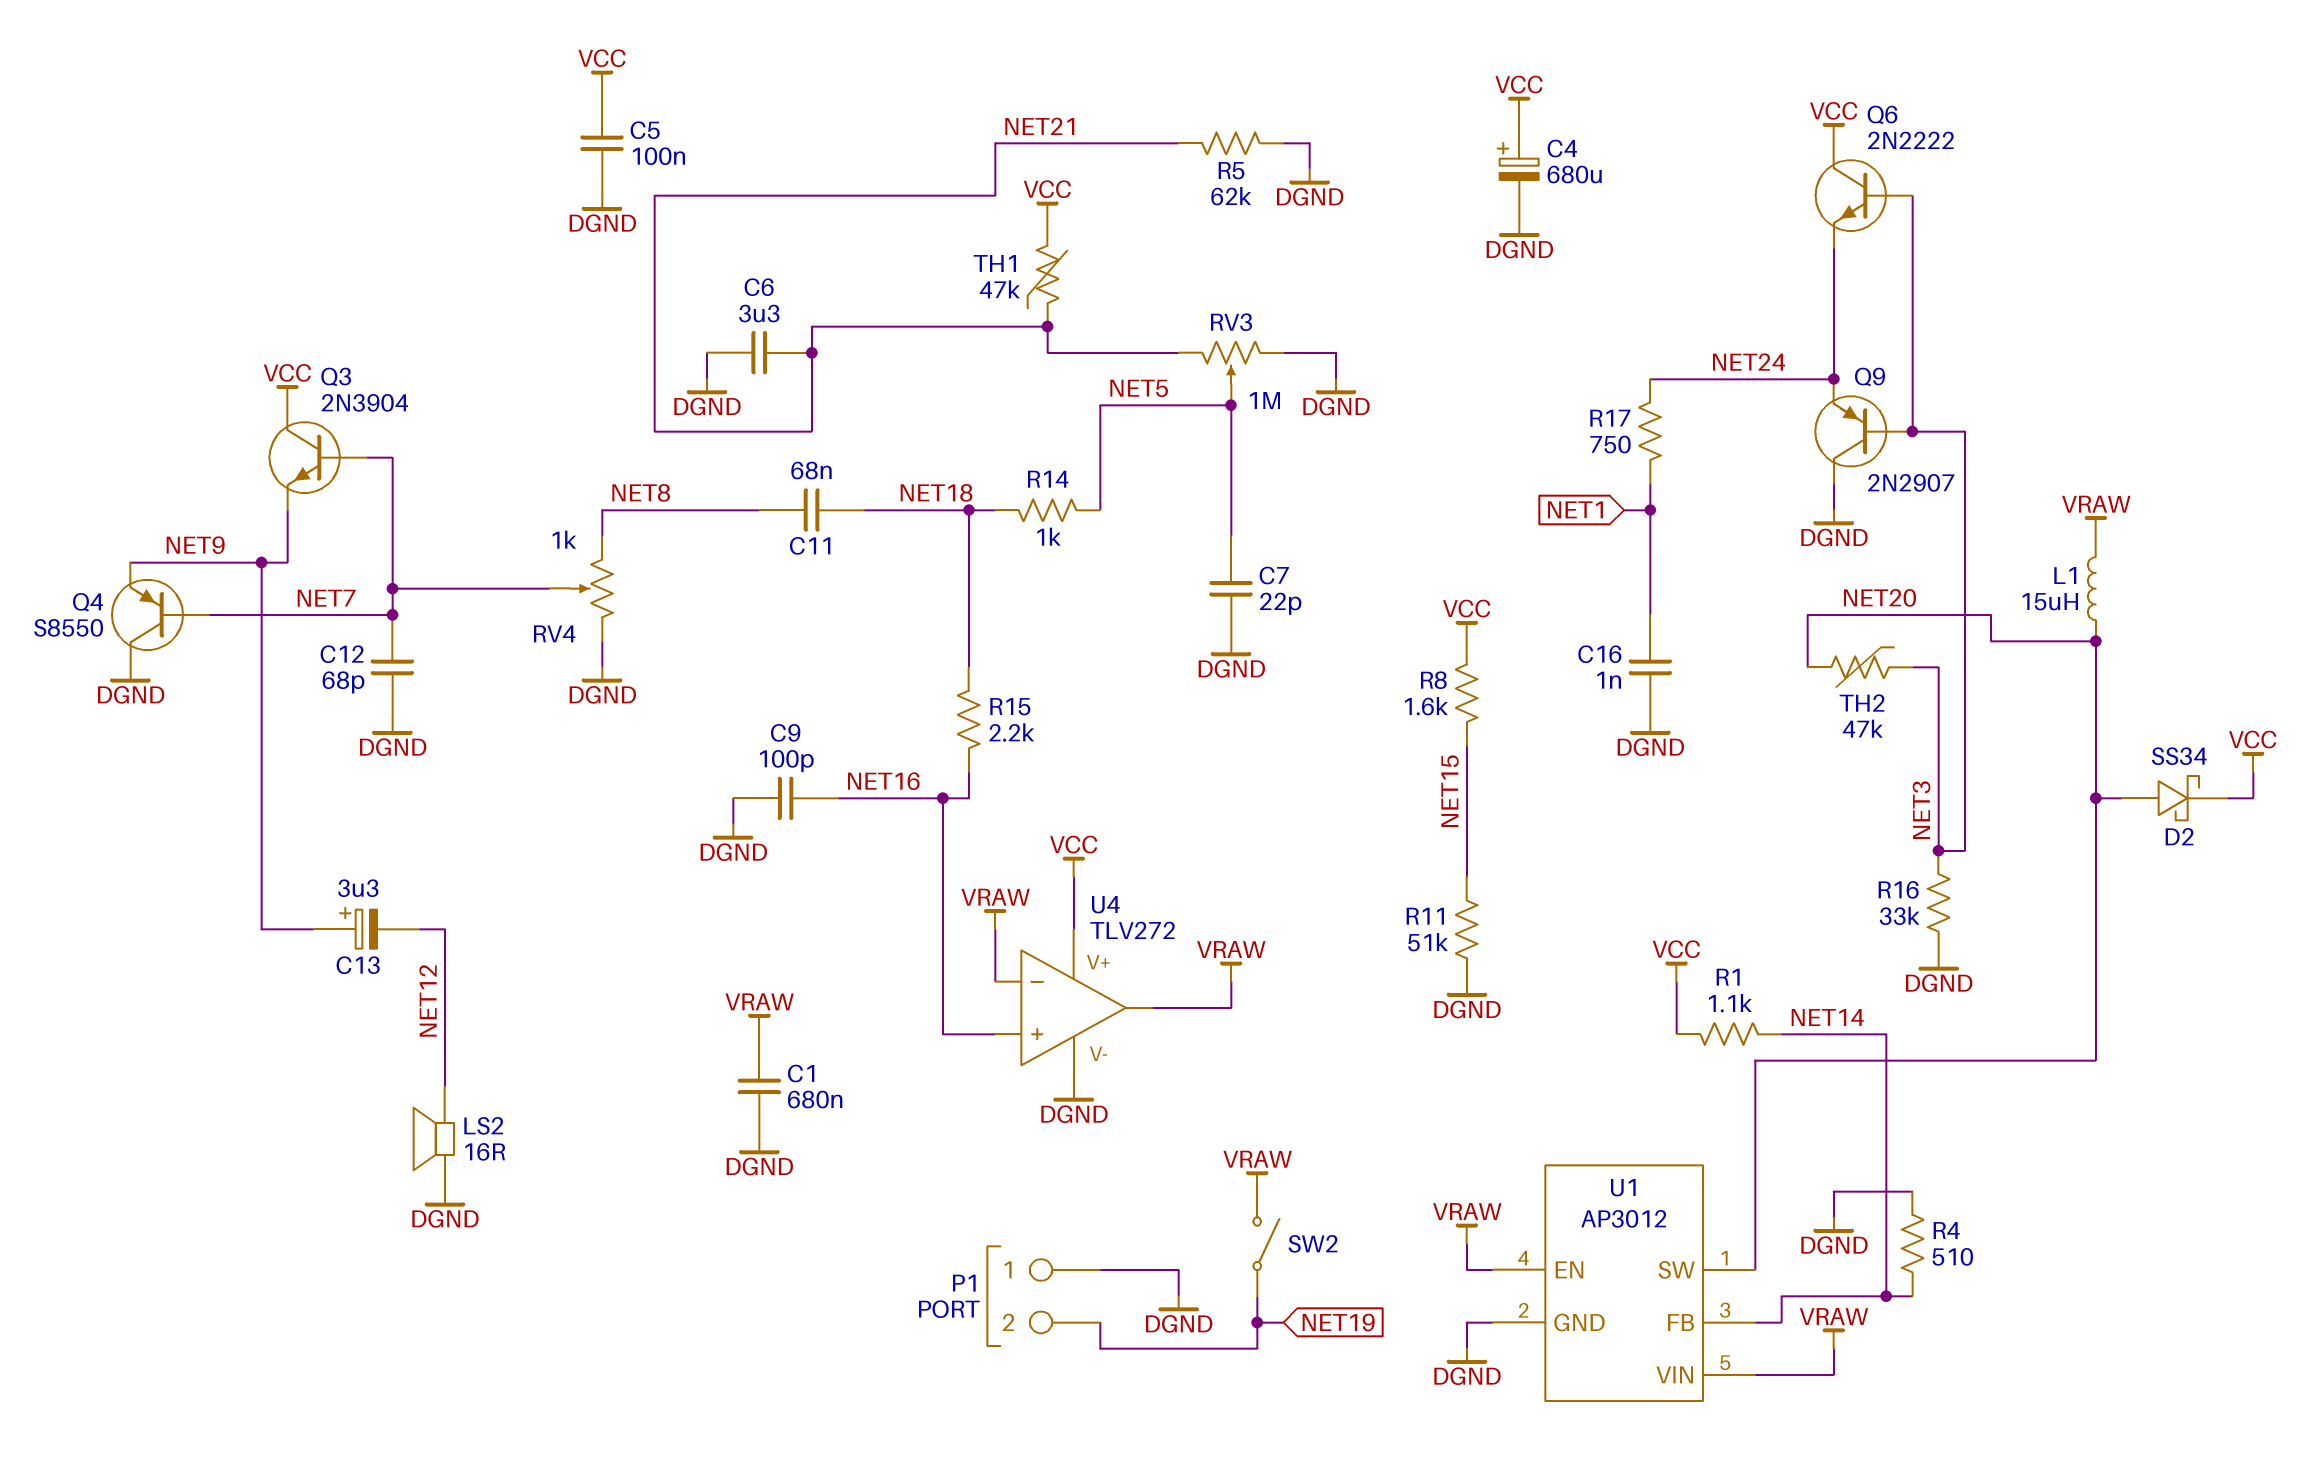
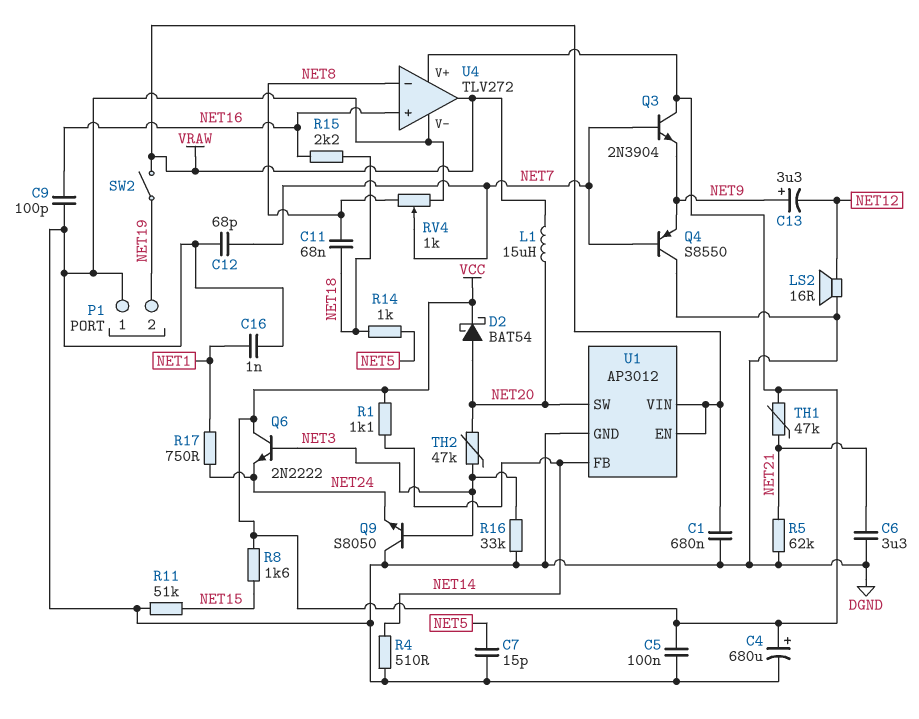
C7: 22pF (DGND, NET5) -> 15pF (DGND, NET5)
D2: schottky SS34 (A NET20, K VCC) -> schottky BAT54 (A NET20, K VCC)
Q9: PNP 2N2907 (B NET3, C DGND, E NET24) -> NPN S8050 (B NET3, C DGND, E NET24)
RV3: 1M (DGND, NET21, wiper NET5) -> none
U4 pin in-: VRAW -> NET8

